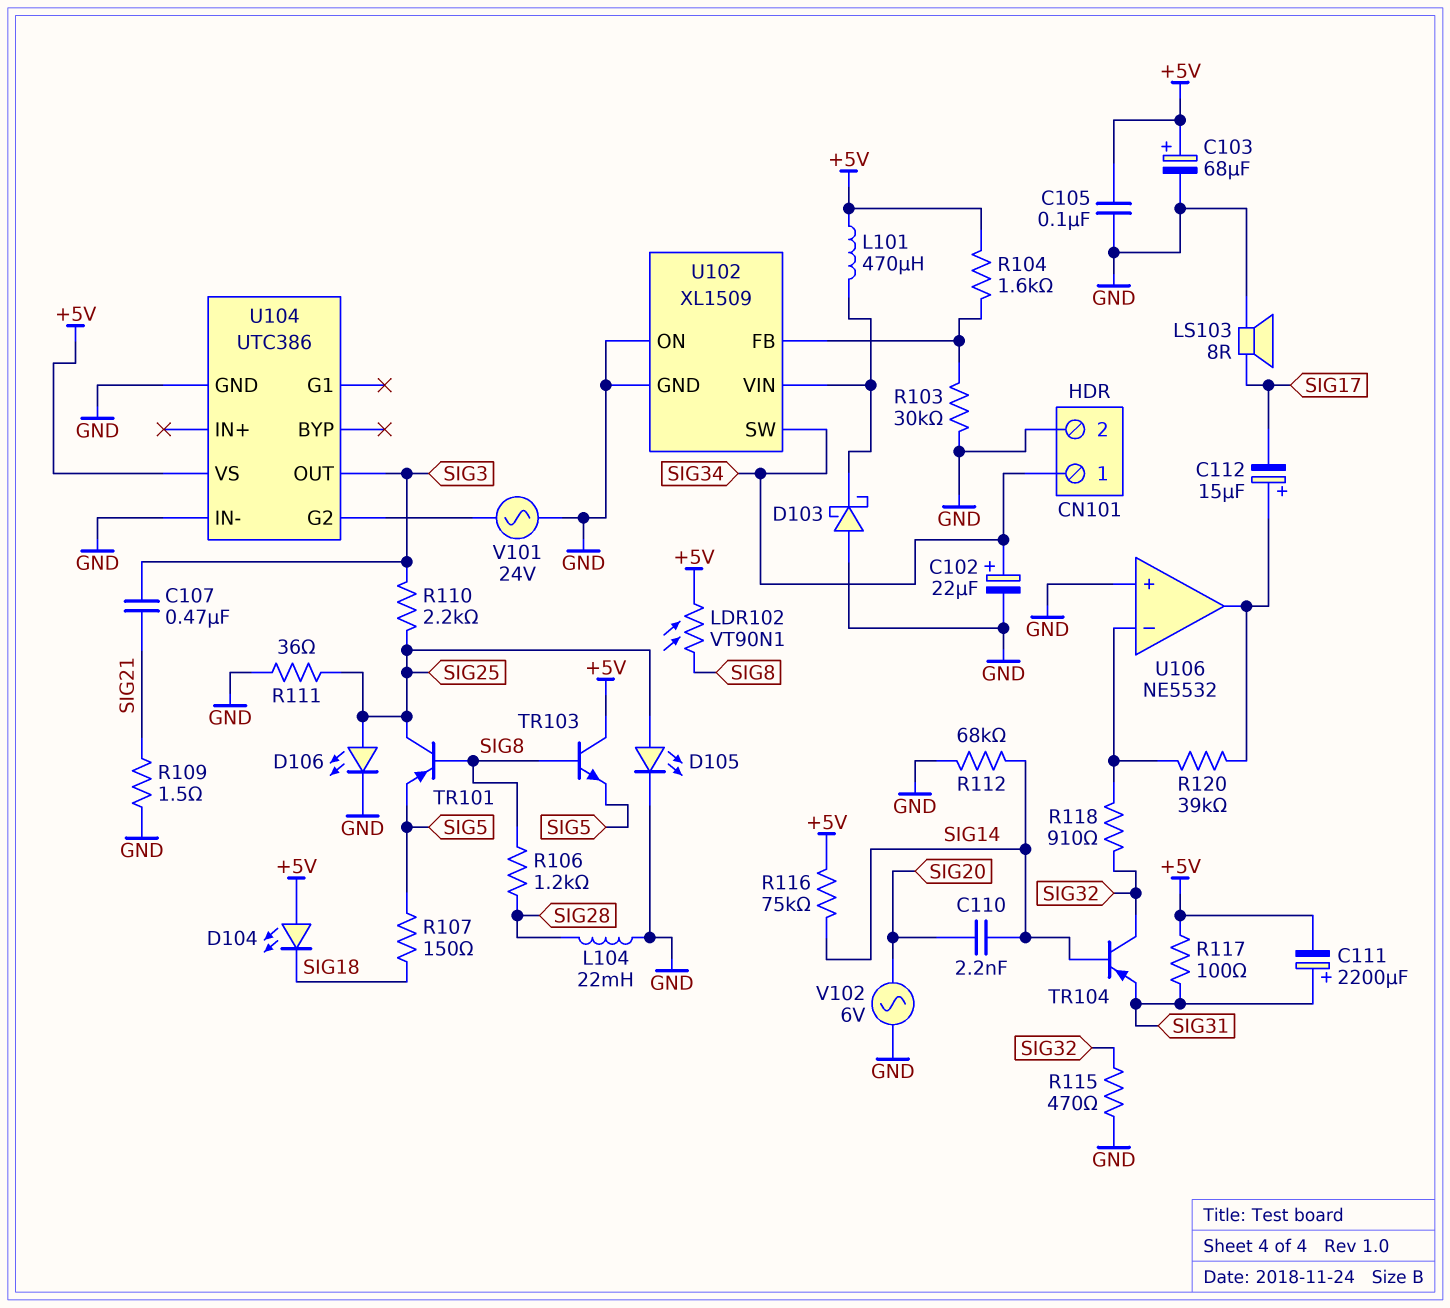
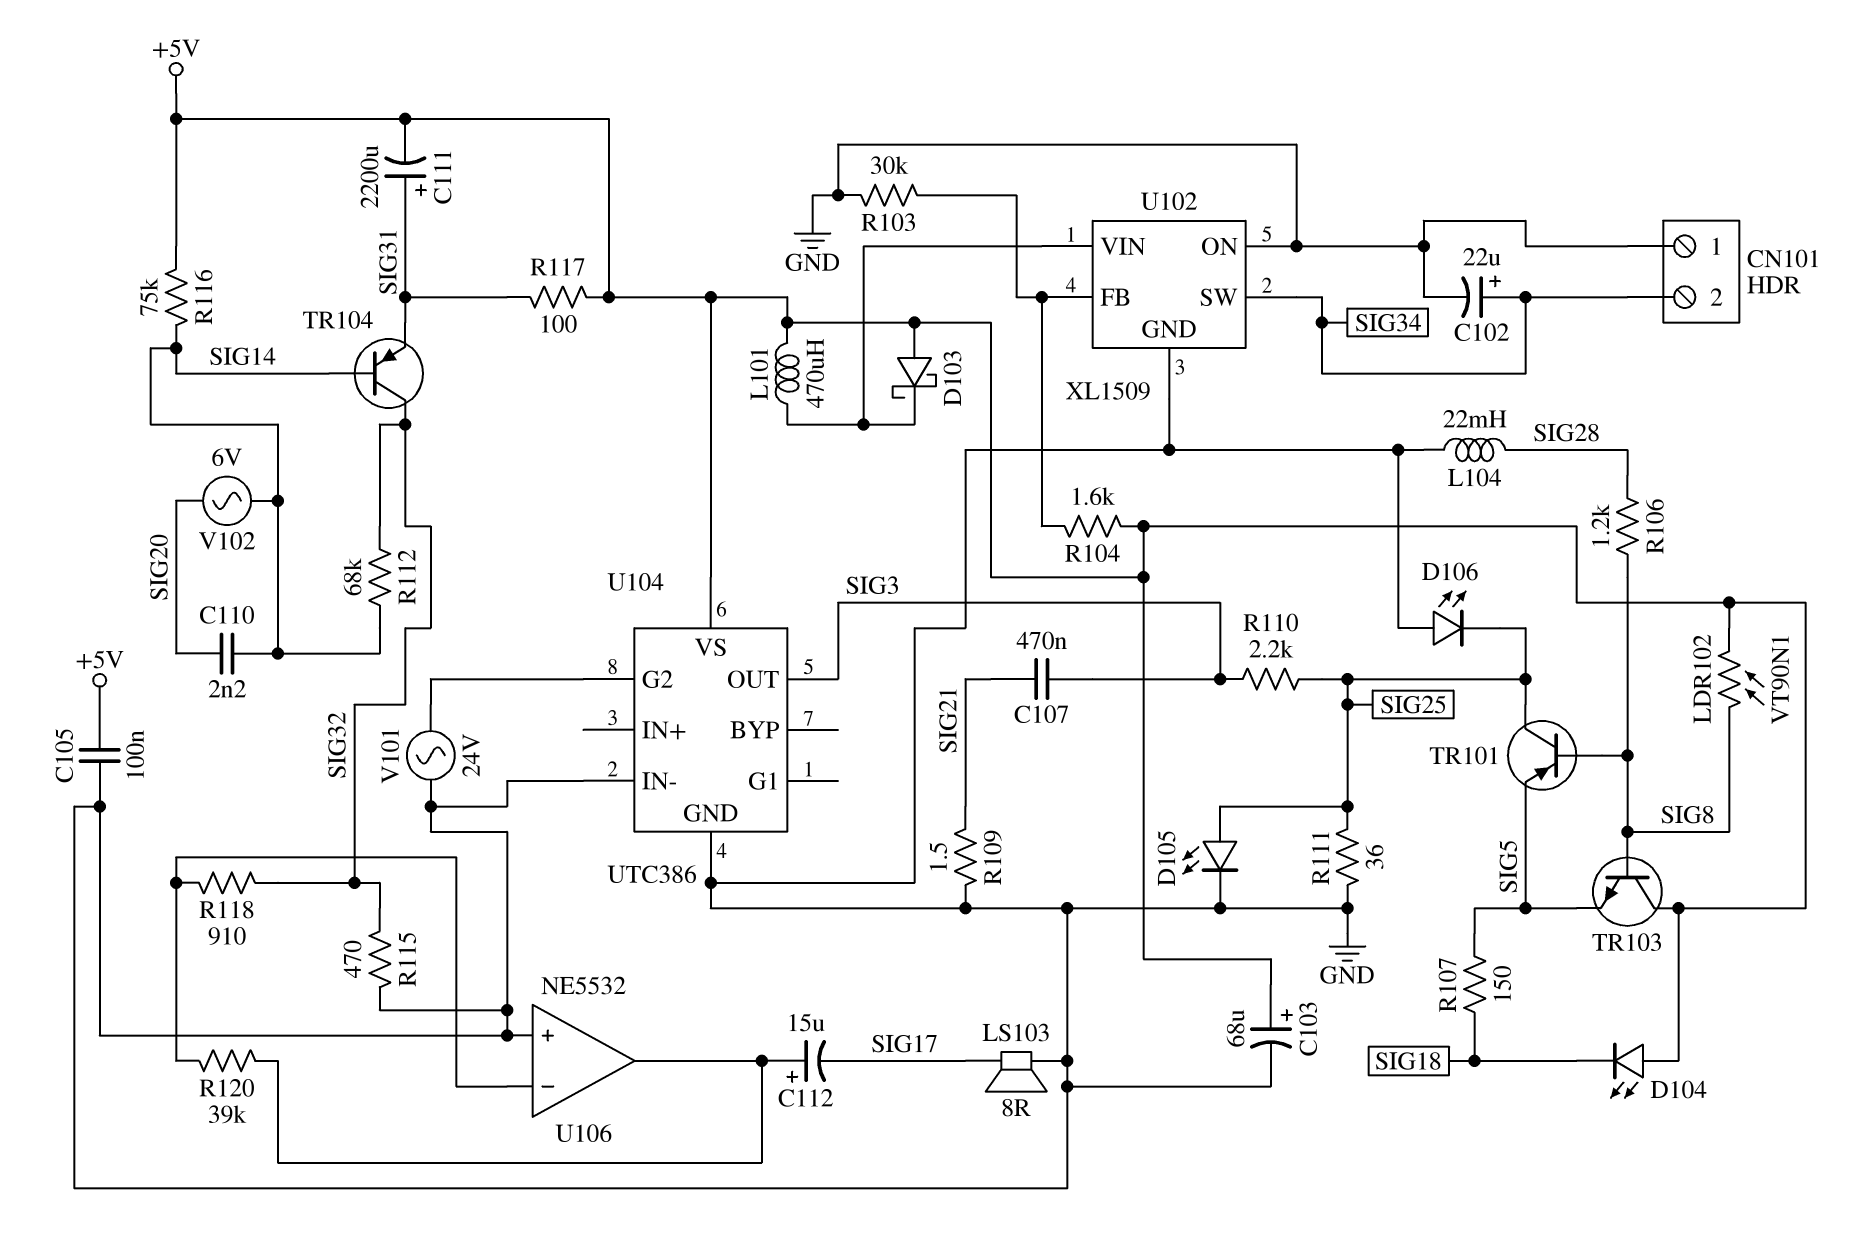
CN101 pin 1: SIG34 -> GND
CN101 pin 2: GND -> SIG34
D103: schottky (A GND, K U102/VIN) -> schottky (A +5V, K U102/VIN)
D106: LED (A SIG25, K GND) -> LED (A GND, K SIG25)
R112: 68k (GND, SIG14) -> 68k (SIG14, SIG32)
V102: AC 6V (GND, SIG20) -> AC 6V (SIG14, SIG20)

